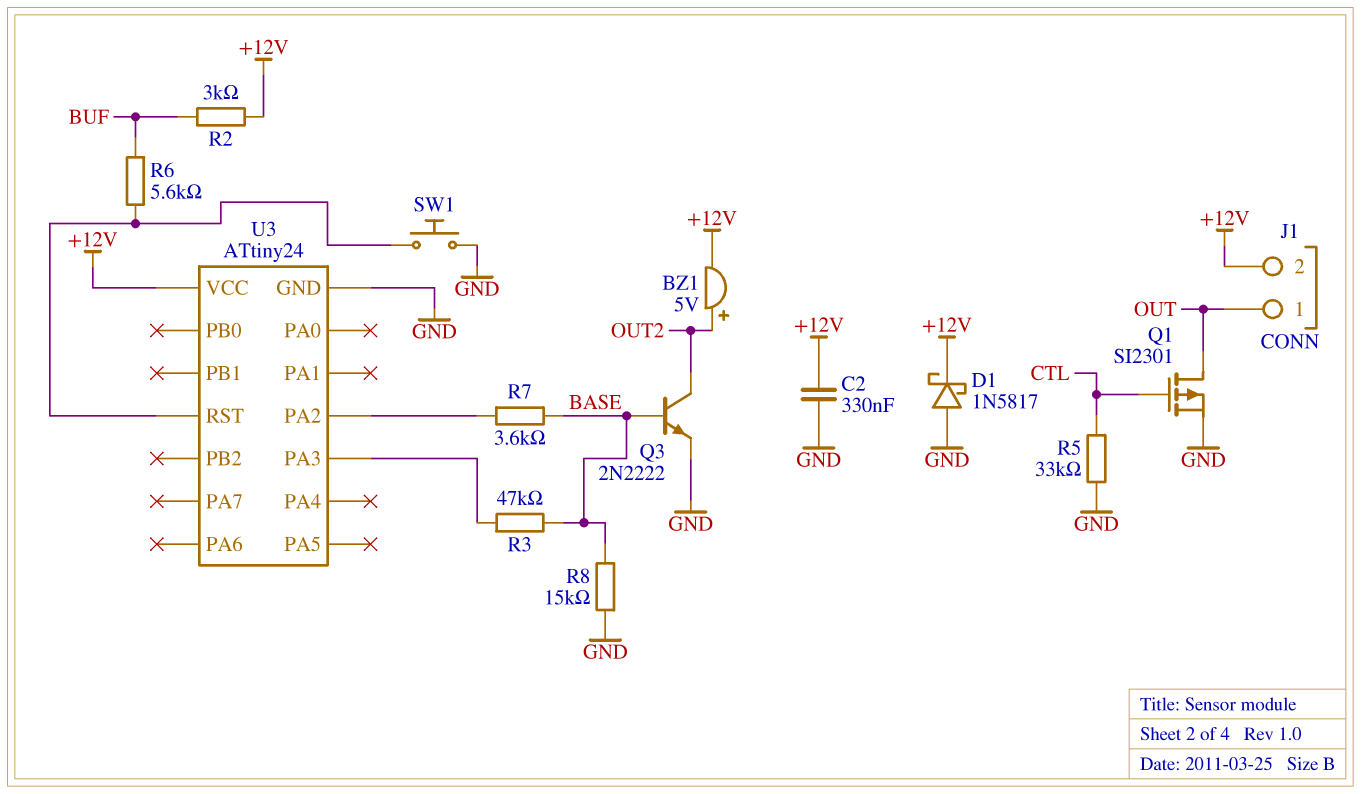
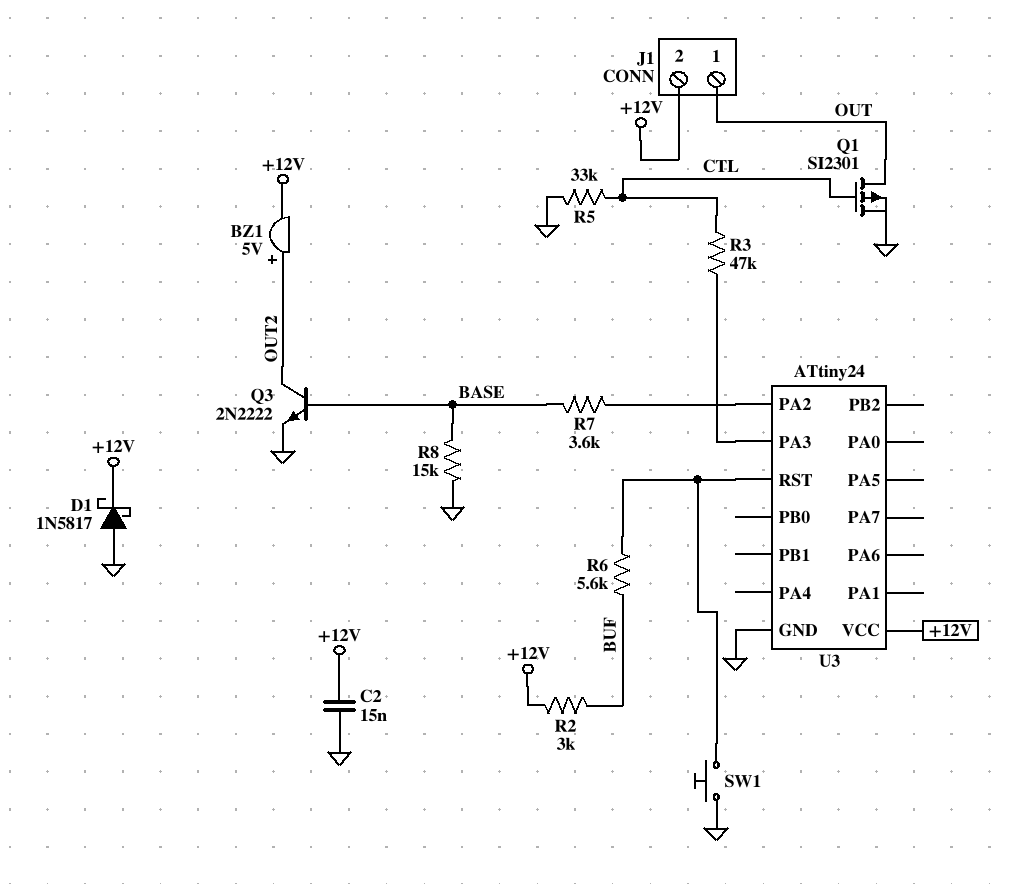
C2: 330nF (+12V, GND) -> 15nF (+12V, GND)
R3: 47k (BASE, U3/PA3) -> 47k (CTL, U3/PA3)

